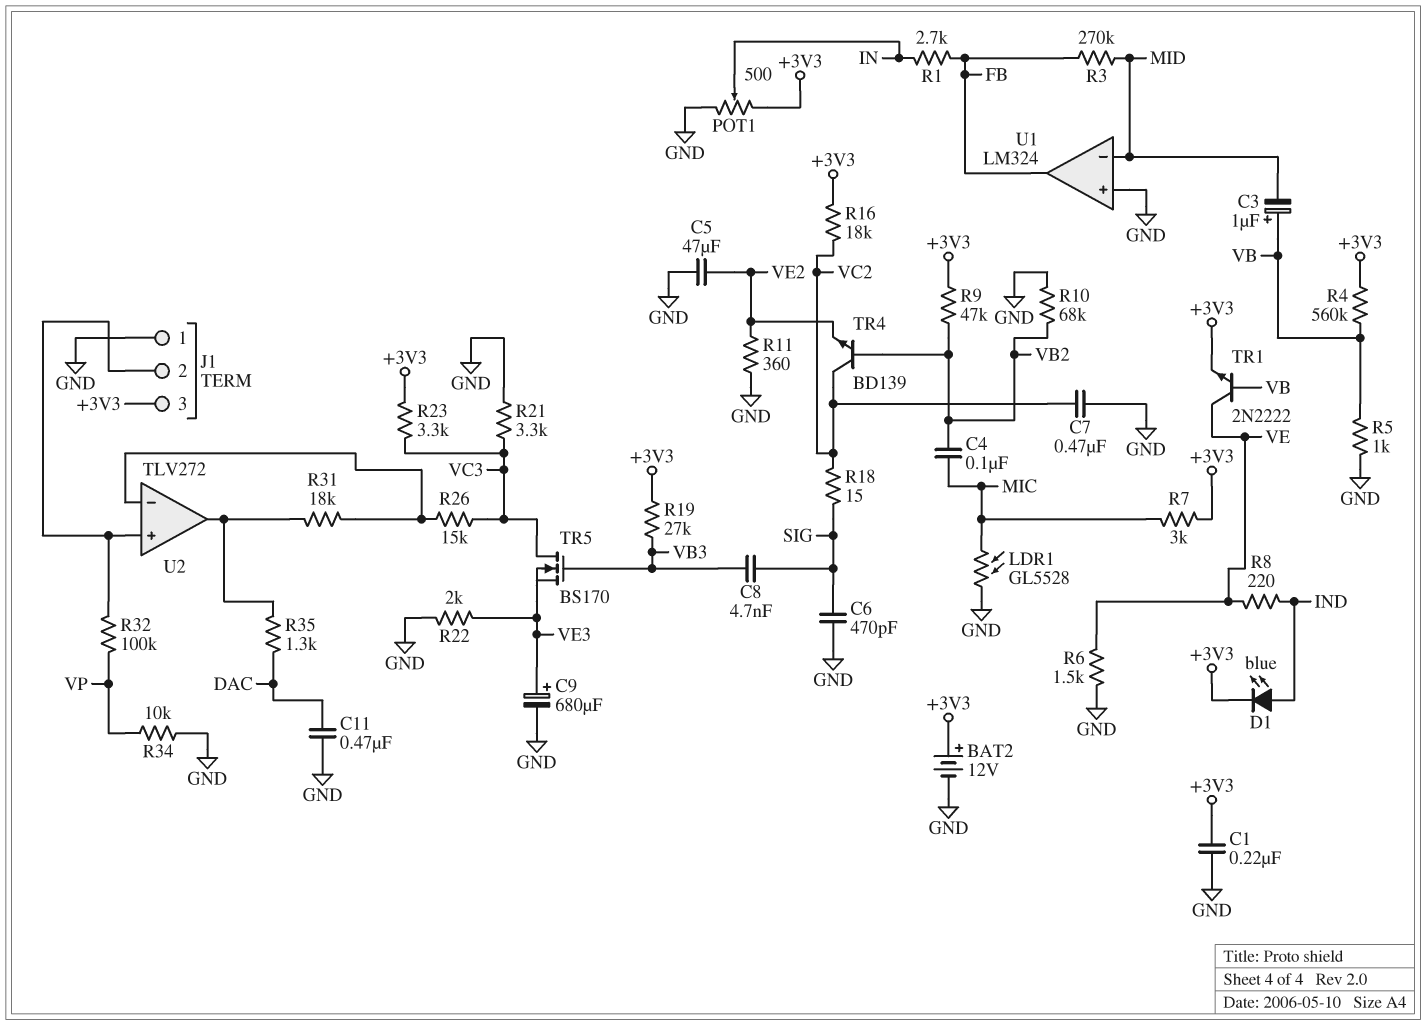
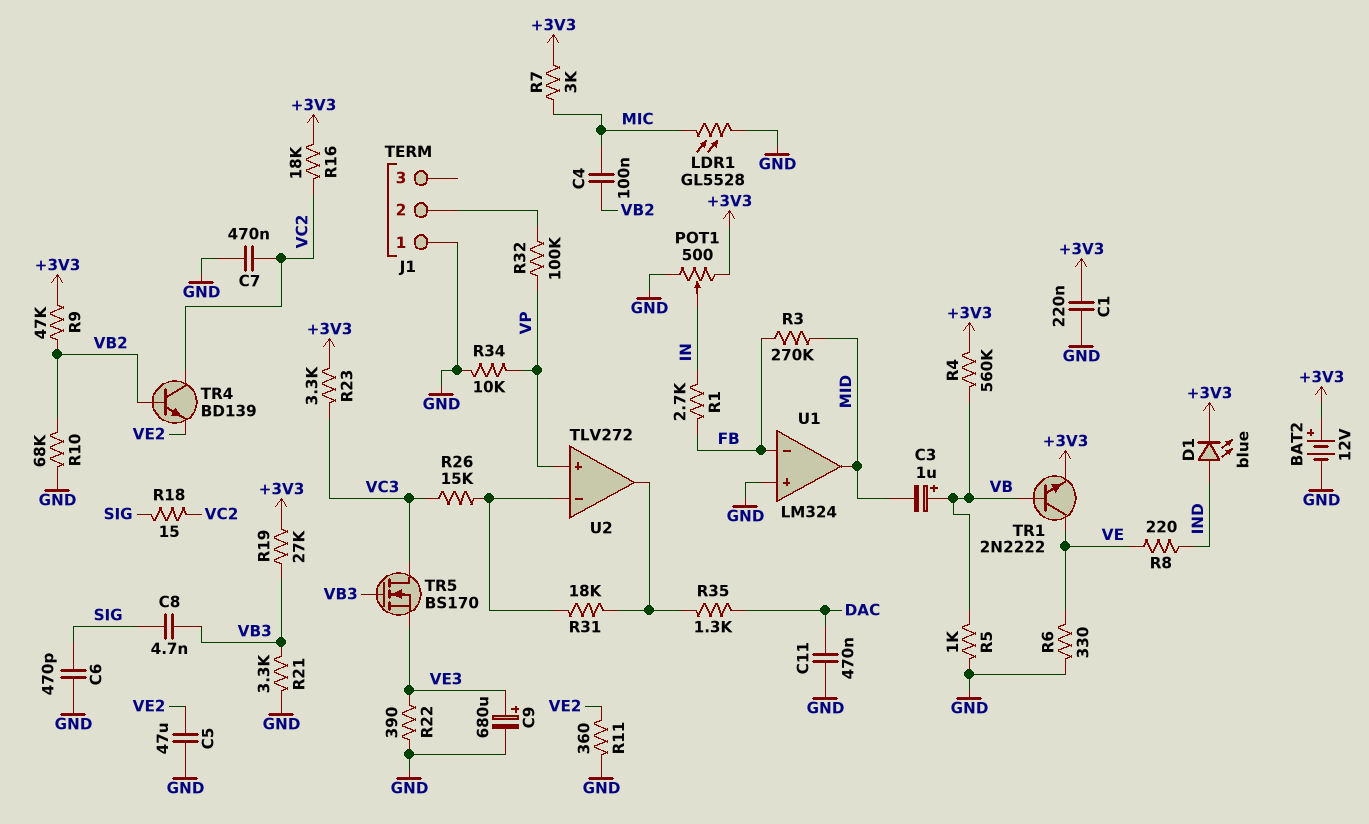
J1 pin 3: +3V3 -> none
R6: 1.5k (GND, VE) -> 330 (GND, VE)
R21: 3.3k (GND, VC3) -> 3.3k (GND, VB3)
R22: 2k (GND, VE3) -> 390 (GND, VE3)
U1 pin in-: MID -> FB
U1 pin out: FB -> MID
U2 pin in+: J1/2 -> VP

